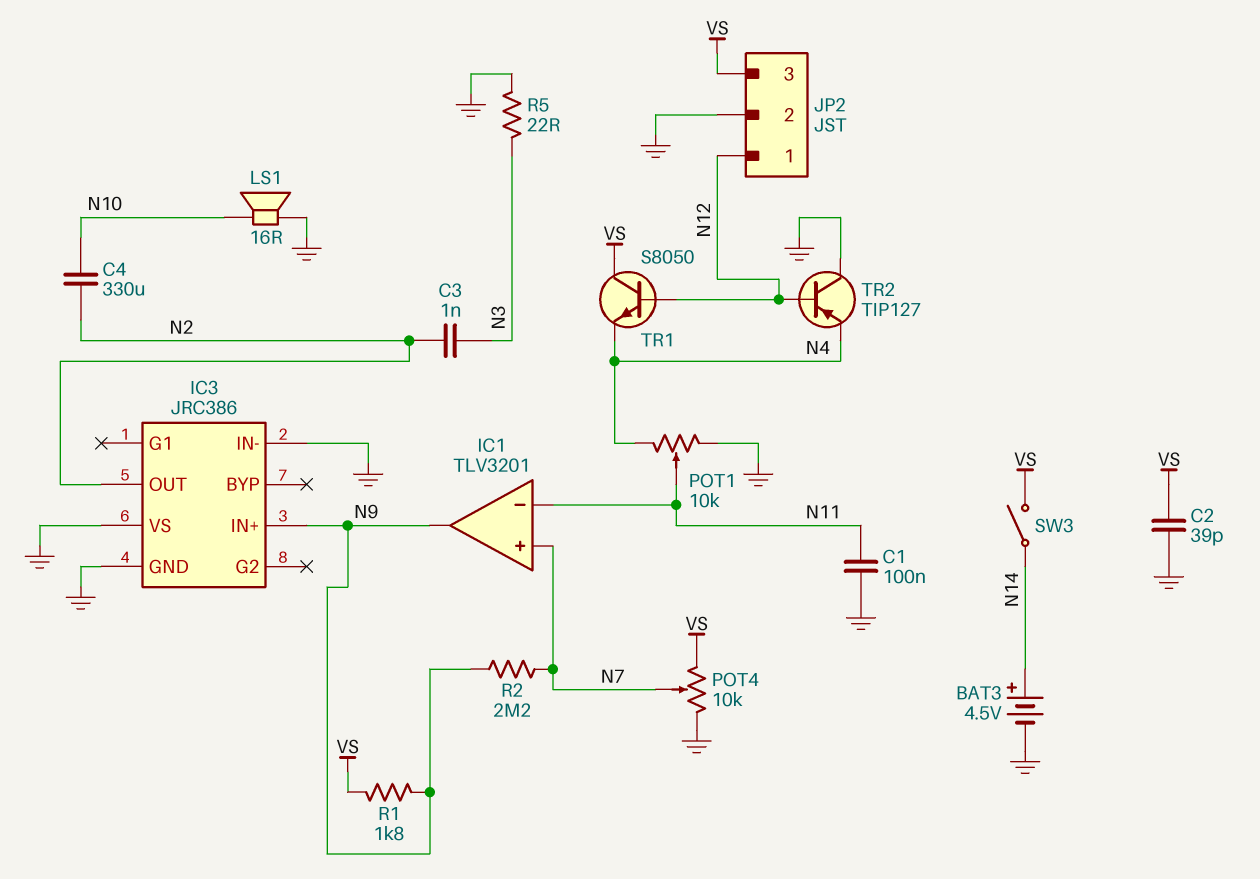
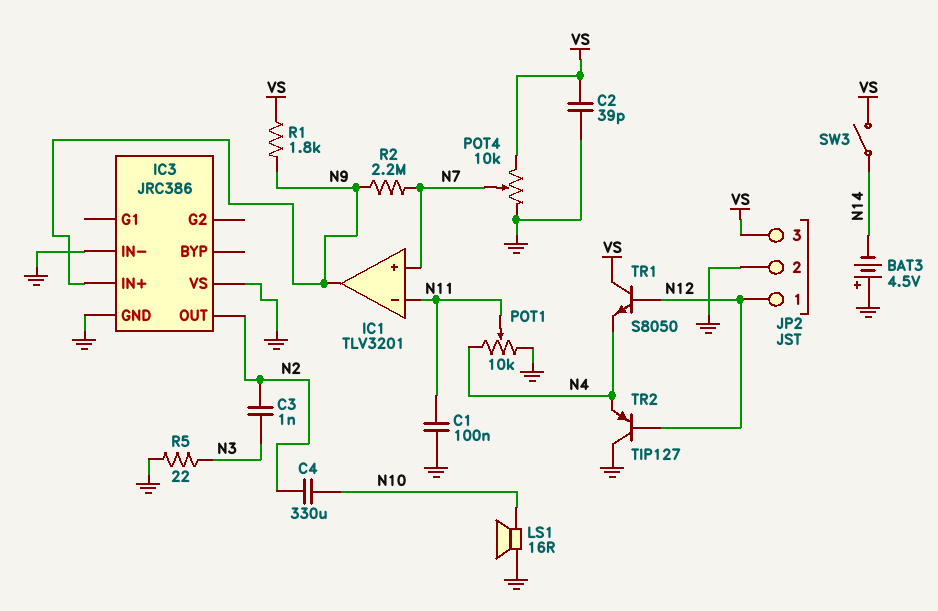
BAT3: 4.5V (plus N14, minus GND) -> 4.5V (plus GND, minus N14)

